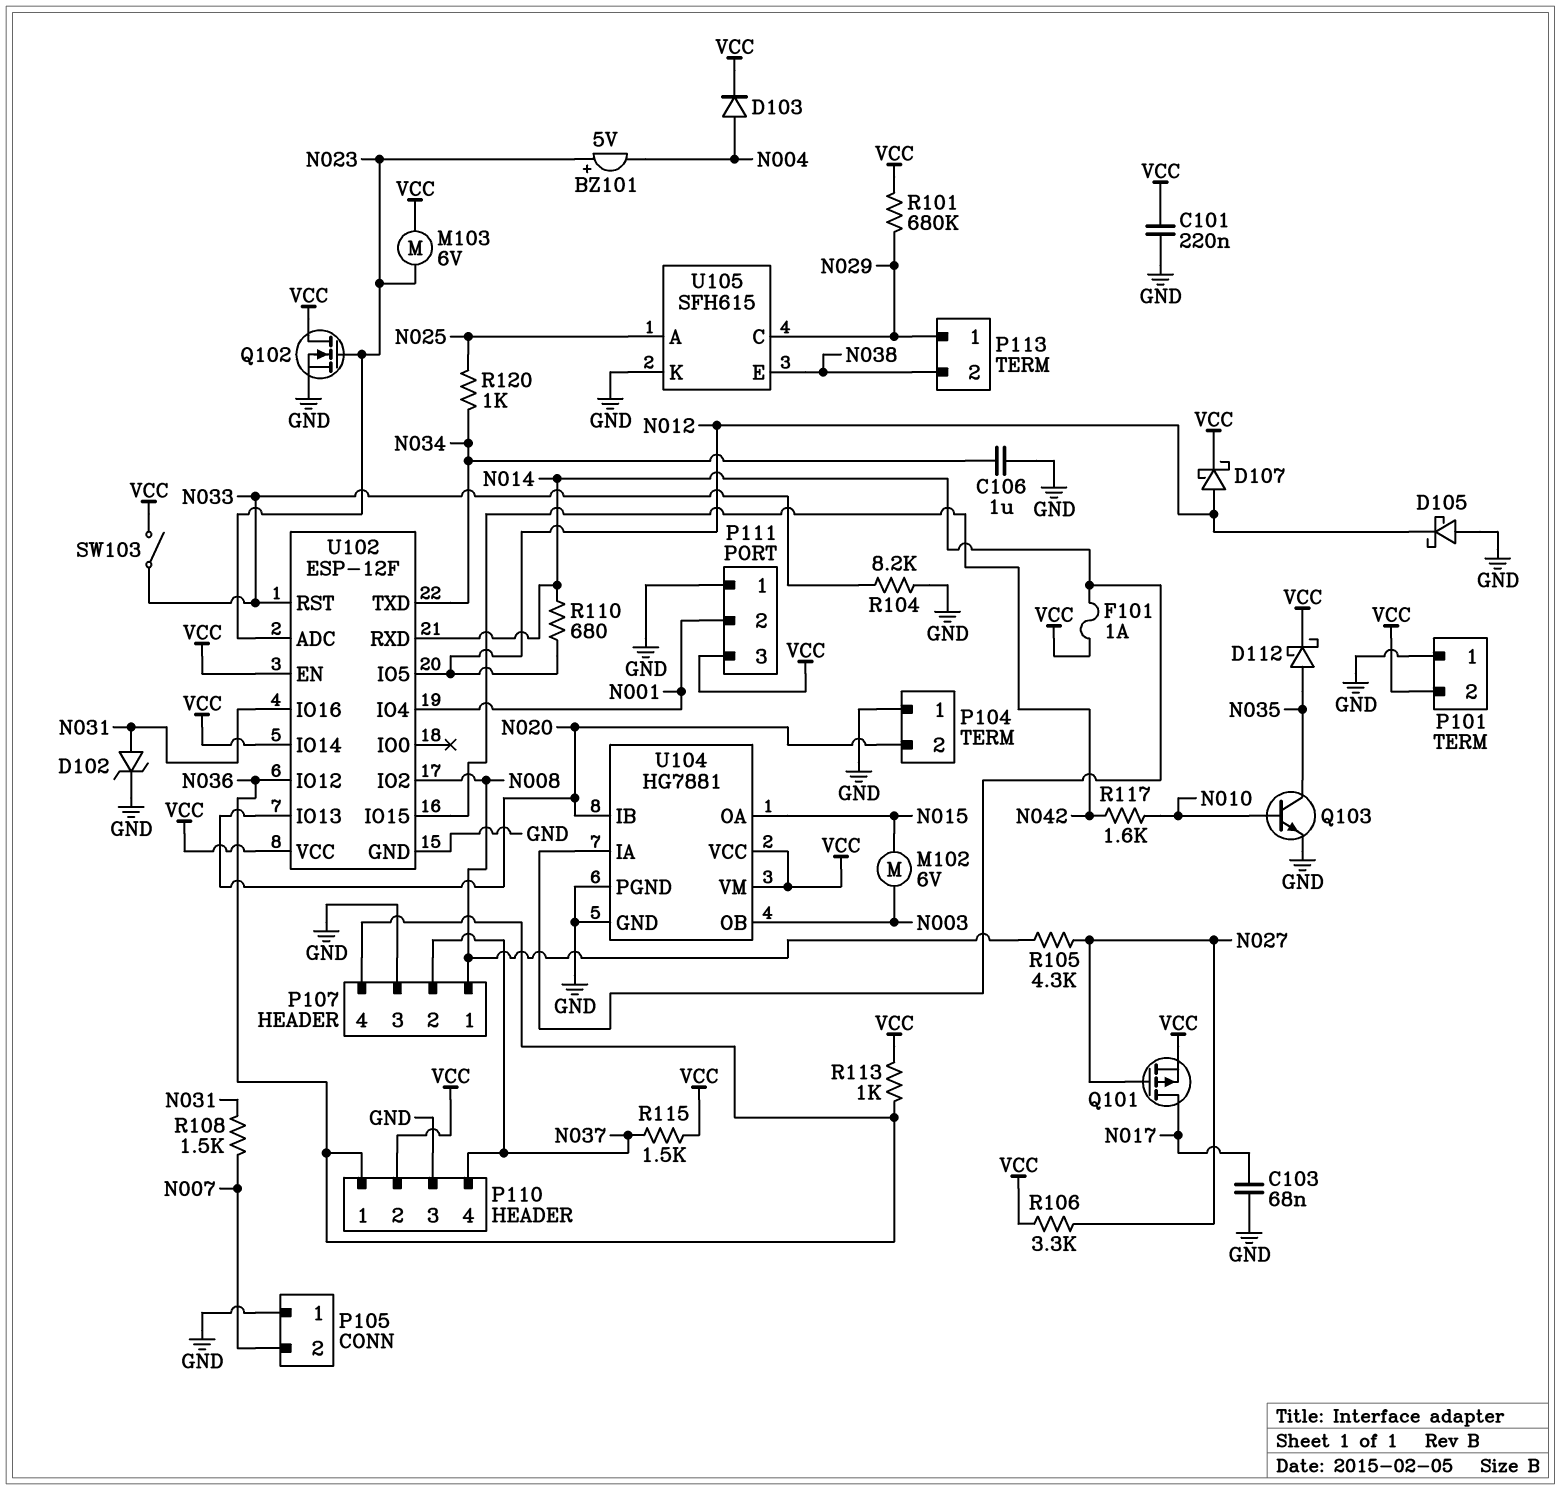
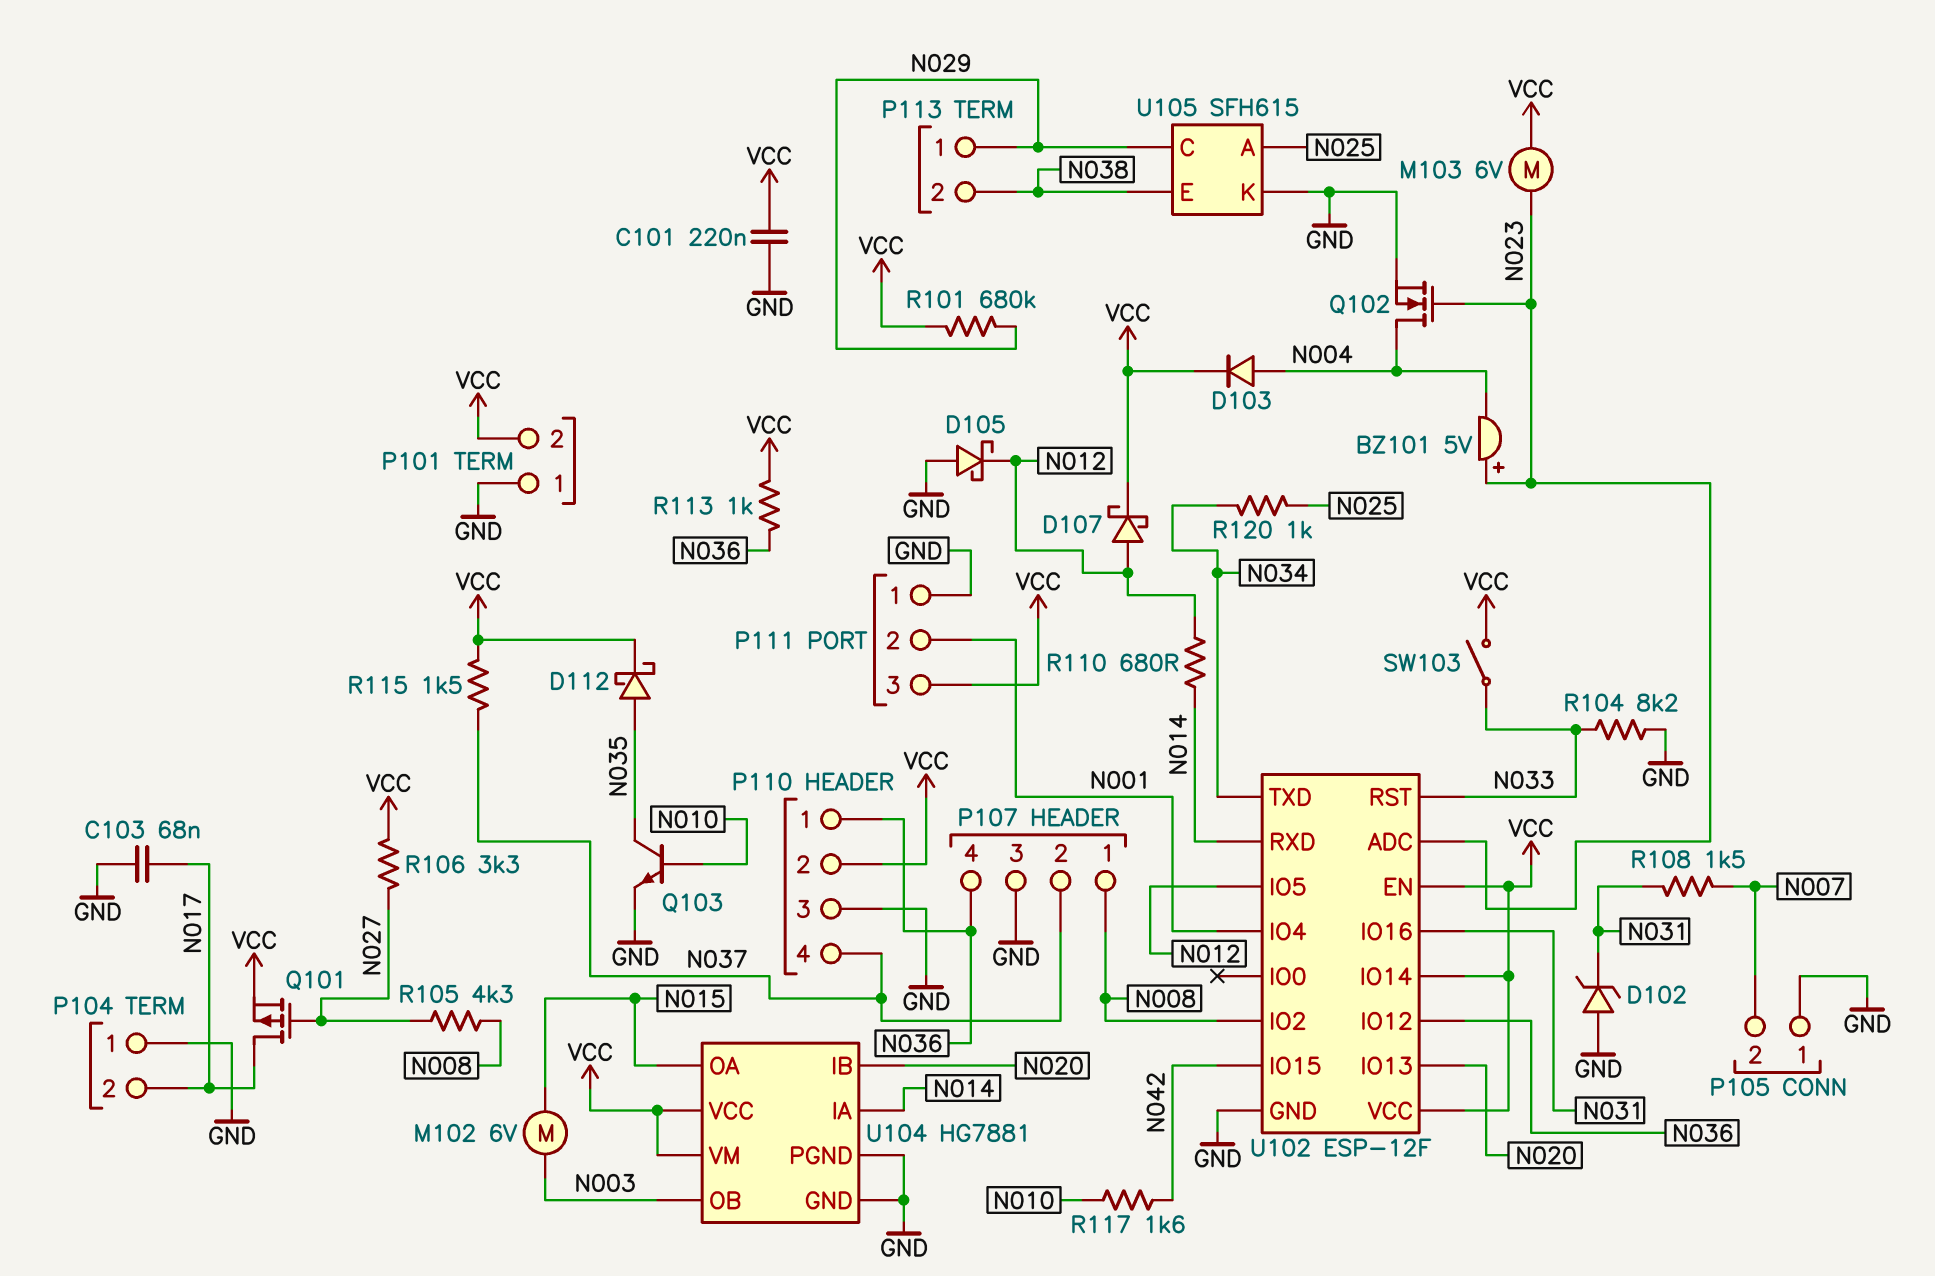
C106: 1uF (GND, N034) -> none
D102: zener (A N031, K GND) -> zener (A GND, K N031)
F101: 1A (N014, VCC) -> none
P104 pin 2: N020 -> N017
Q102: NMOS (G N023, D VCC, S GND) -> NMOS (G N023, D N004, S GND)

